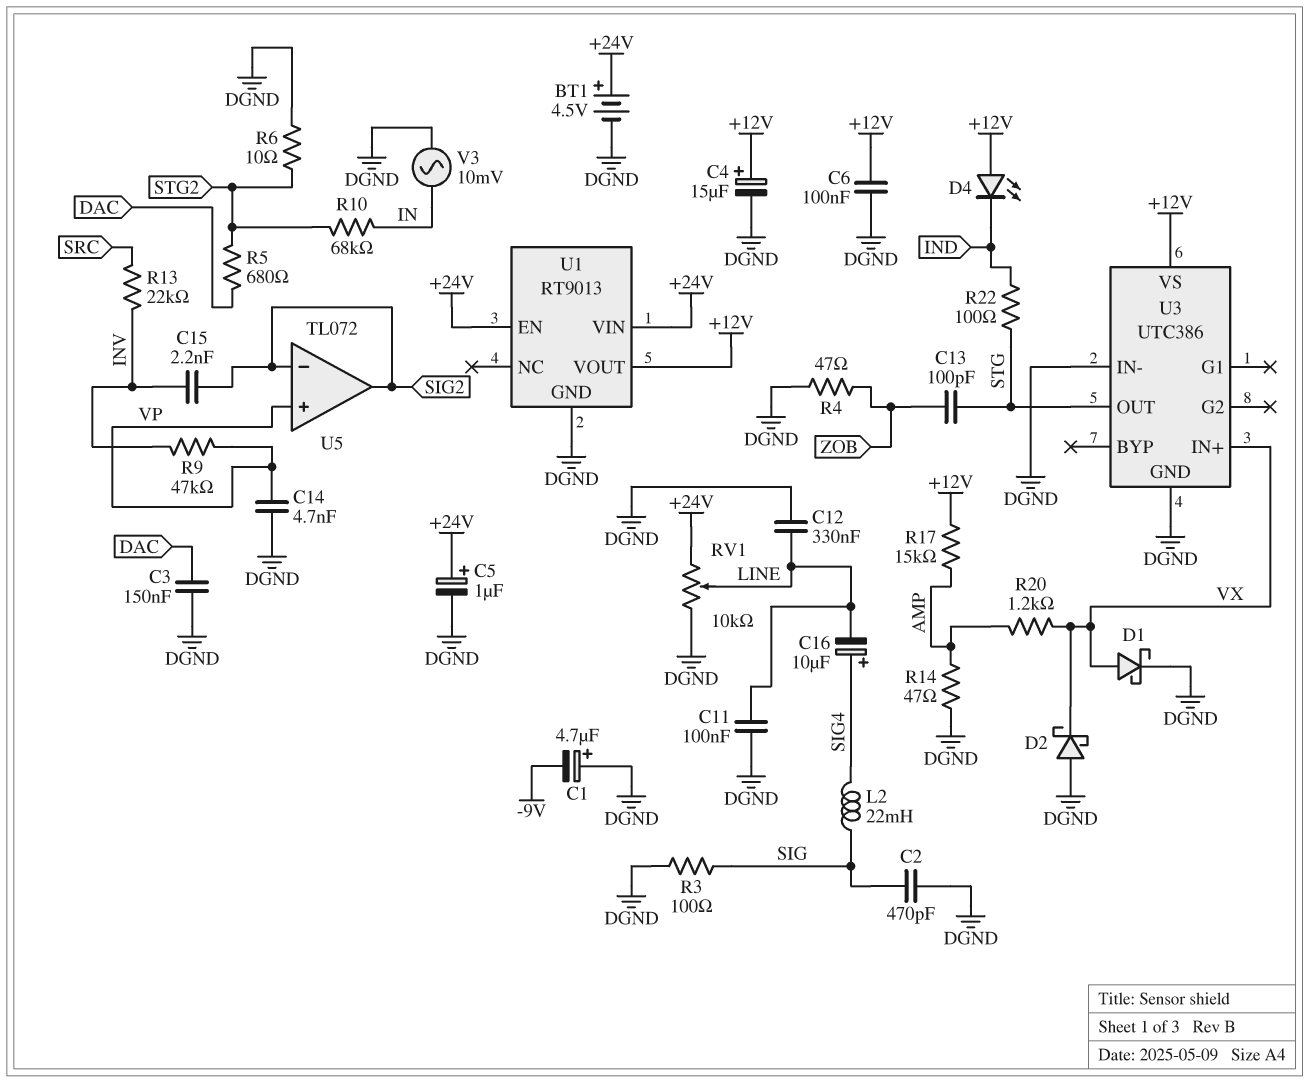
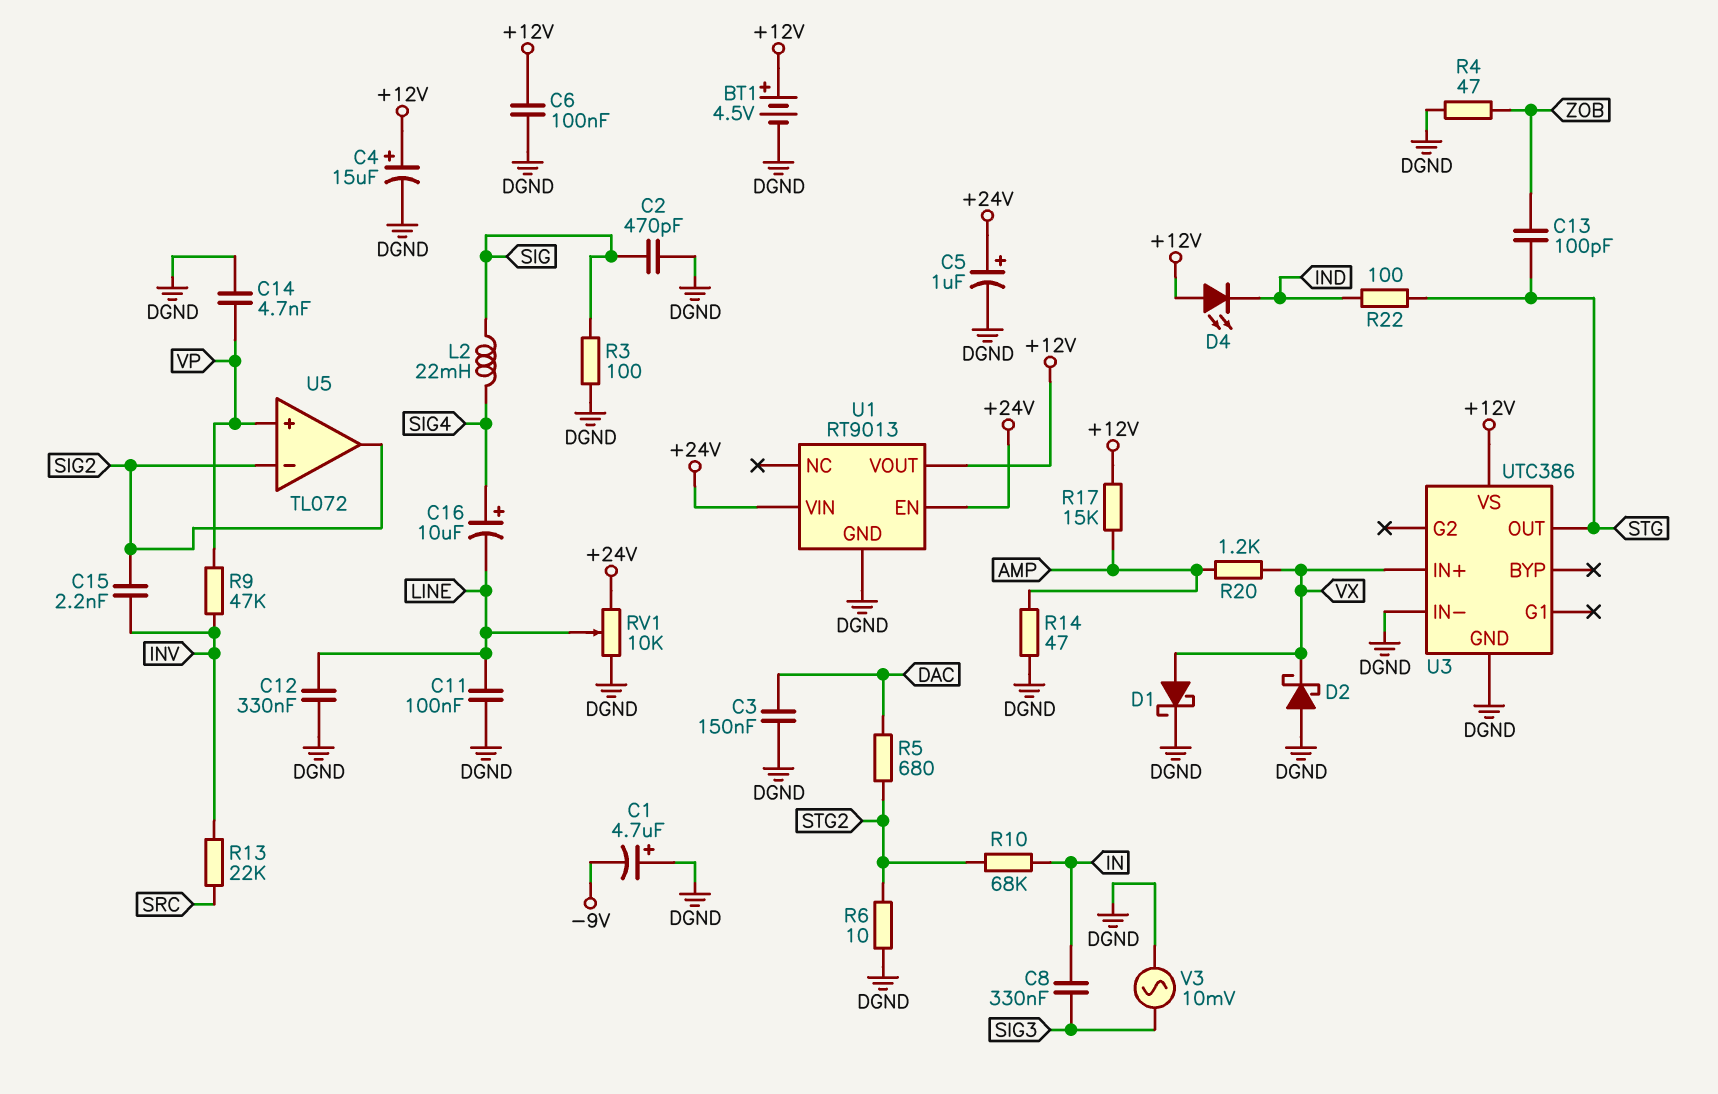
BT1: 4.5V (plus +24V, minus DGND) -> 4.5V (plus +12V, minus DGND)
C8: none -> 330nF (IN, SIG3)
V3: AC 10mV (DGND, IN) -> AC 10mV (DGND, SIG3)

